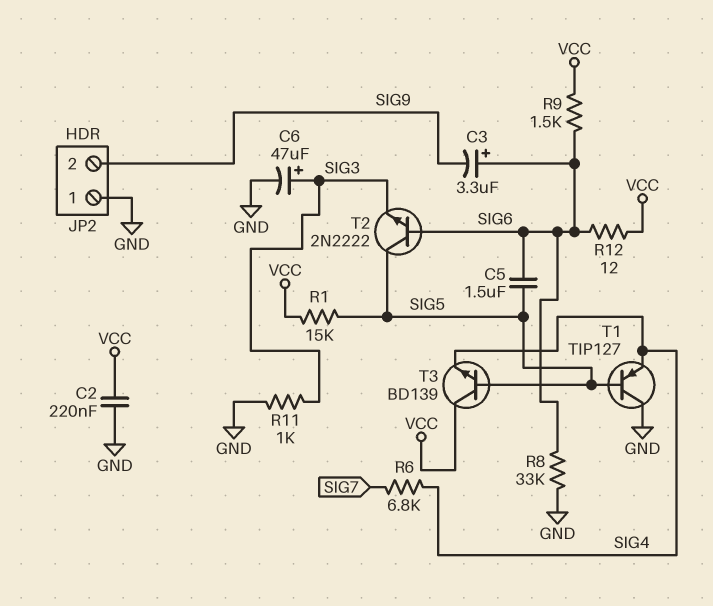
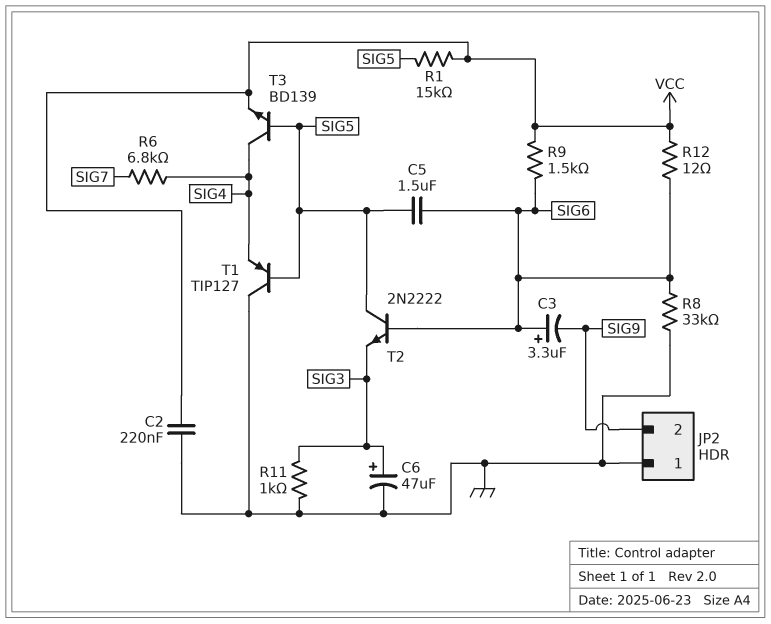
T3: NPN BD139 (B SIG5, C VCC, E SIG4) -> NPN BD139 (B SIG5, C SIG4, E VCC)

